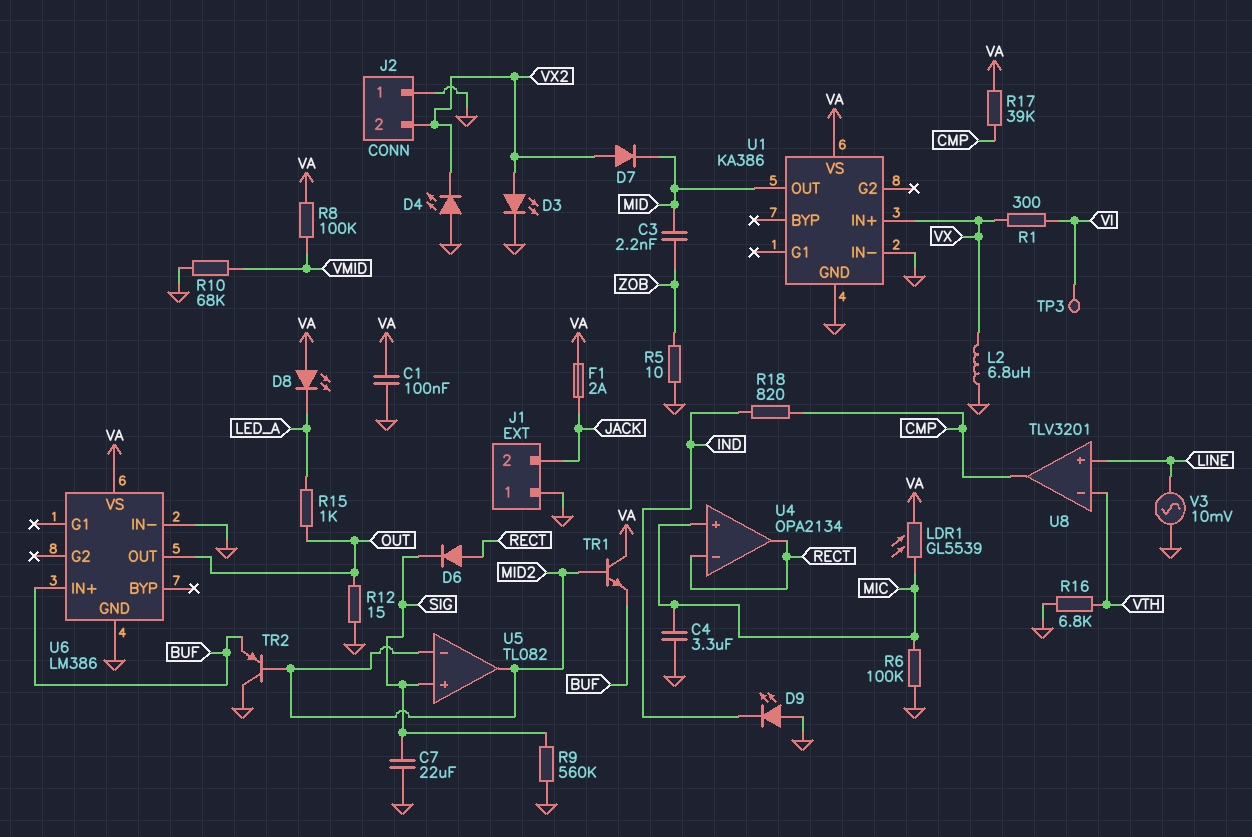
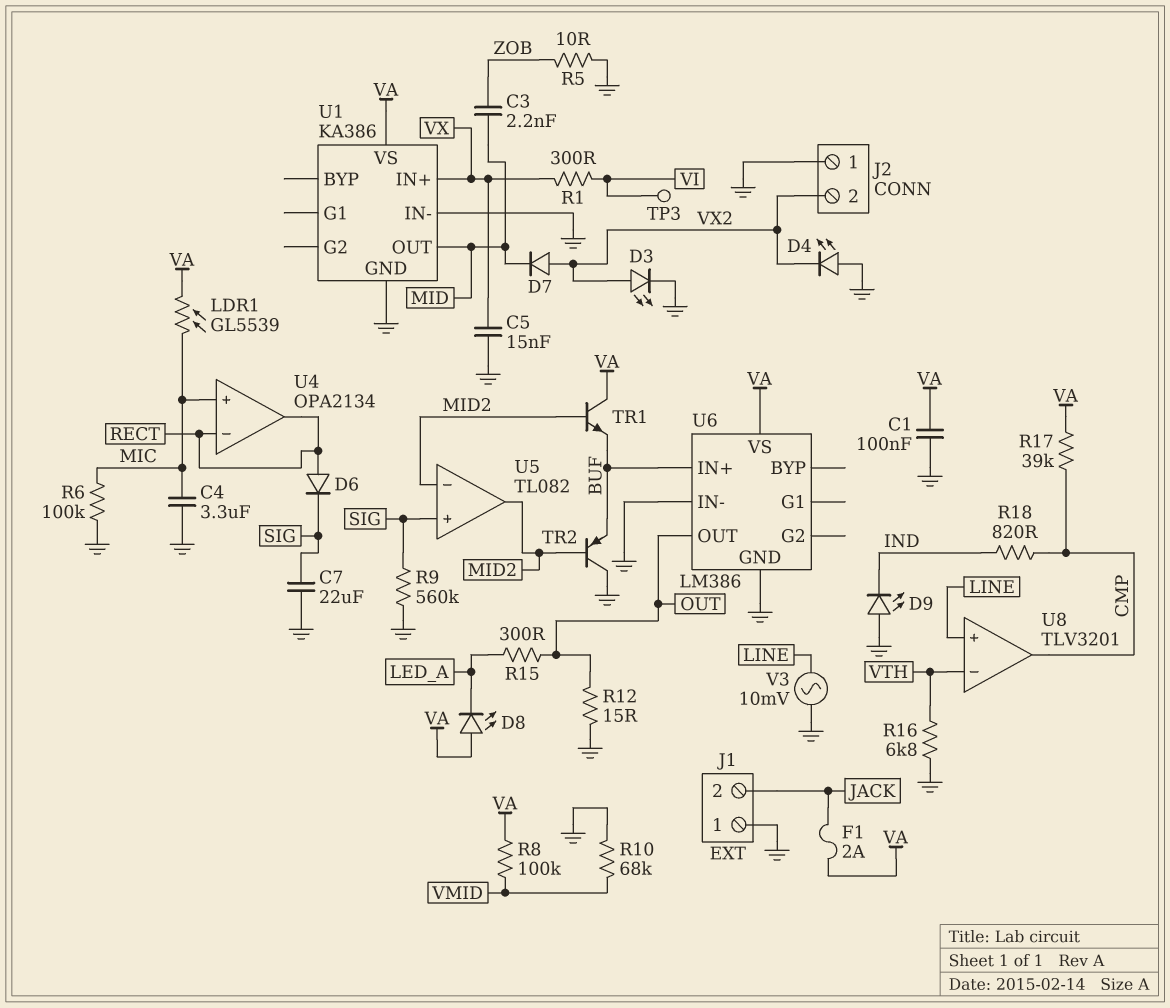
C5: none -> 15nF (GND, VX)
L2: 6.8uH (GND, VX) -> none
R15: 1k (LED_A, OUT) -> 300 (LED_A, OUT)

